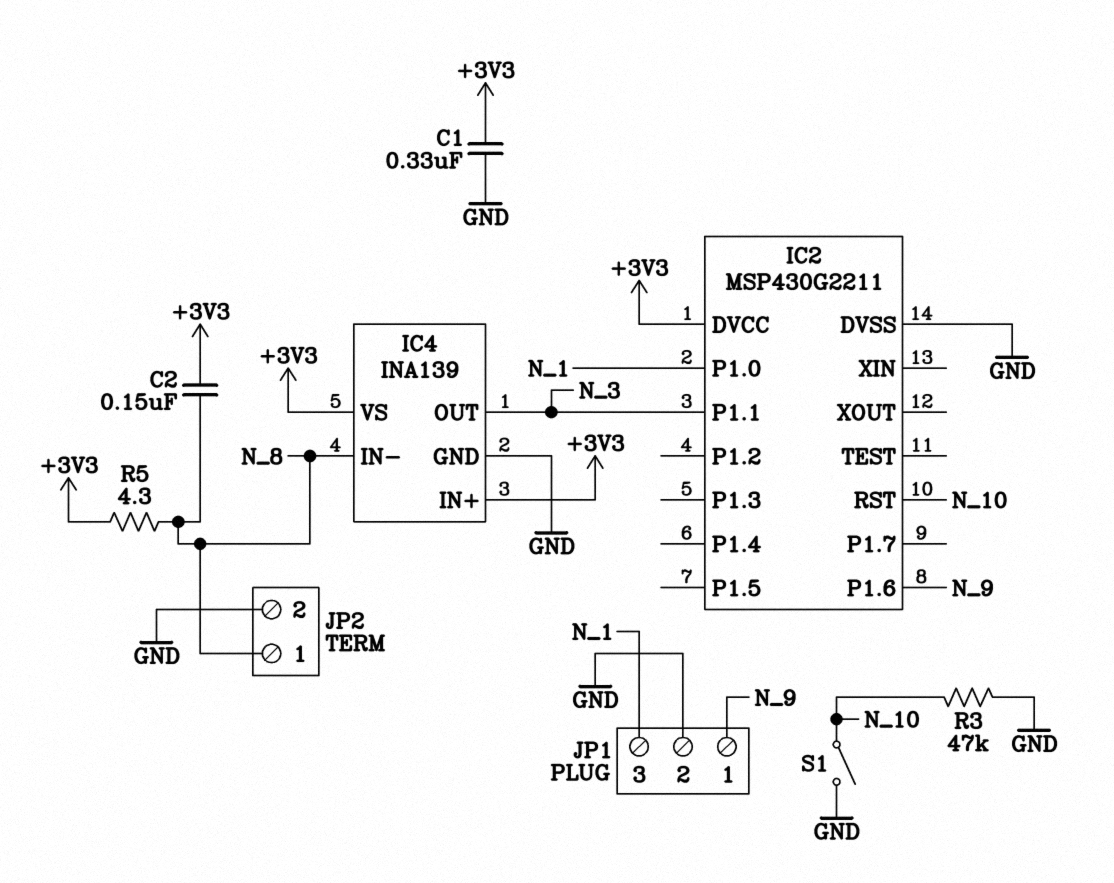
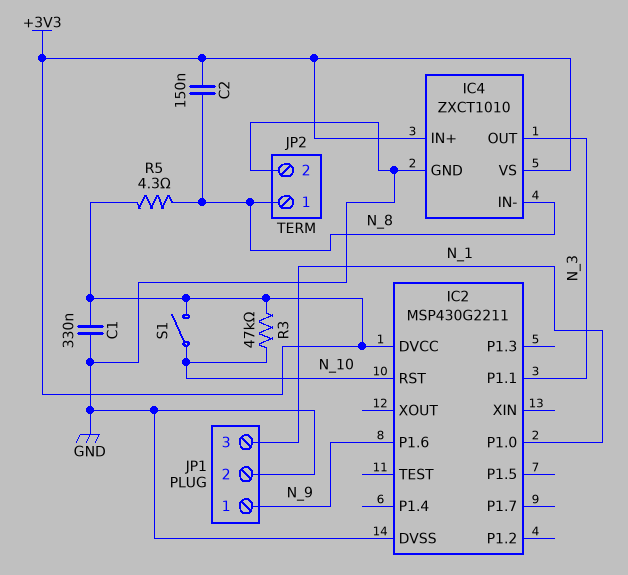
IC4: INA139 -> ZXCT1010
R3: 47k (GND, N_10) -> 47k (+3V3, N_10)
S1: switch (GND, N_10) -> switch (+3V3, N_10)

